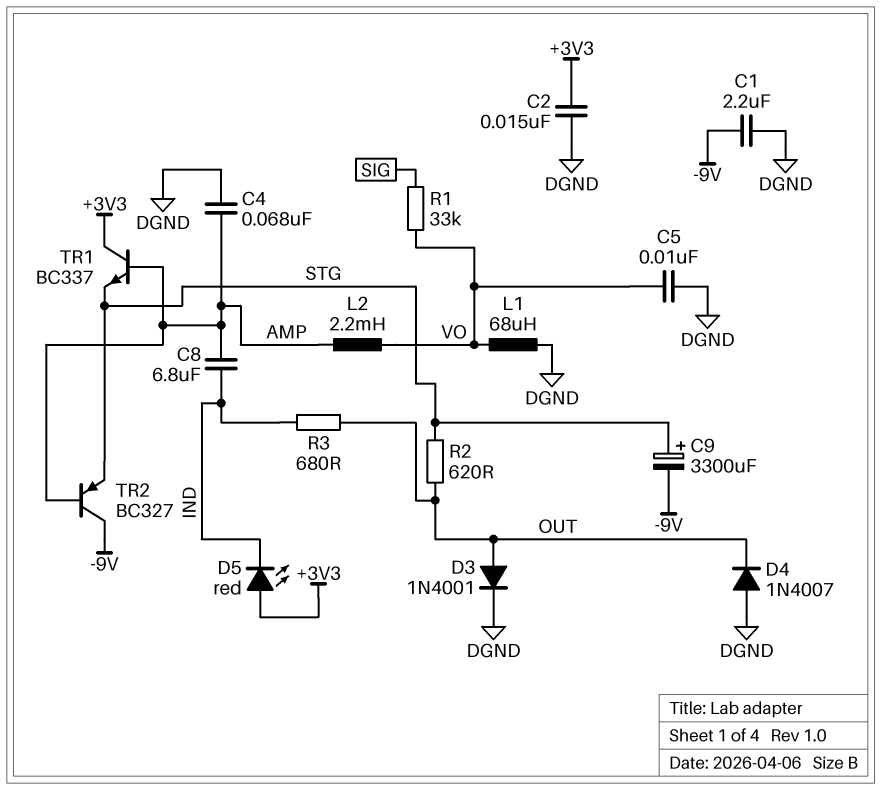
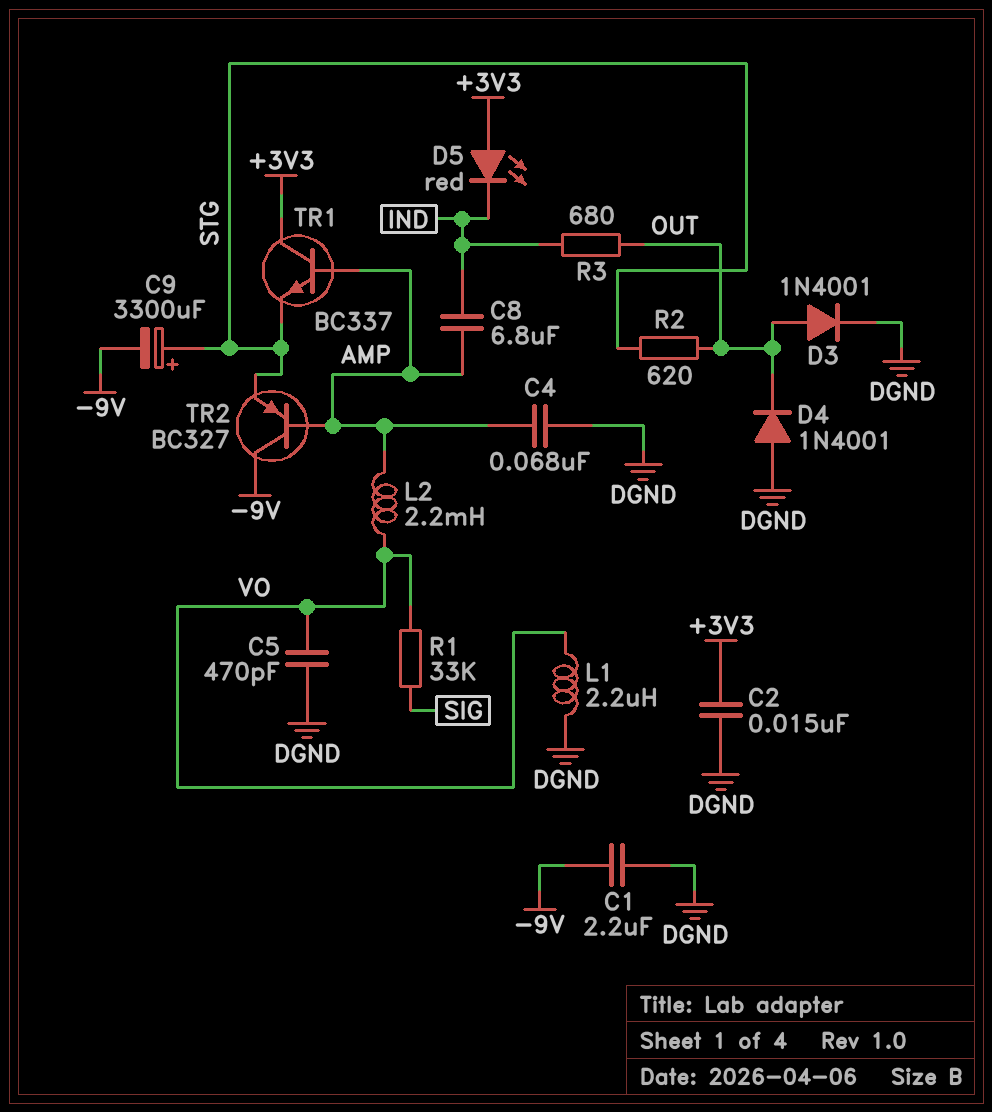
C5: 10nF (DGND, VO) -> 470pF (DGND, VO)
D4: diode 1N4007 (A DGND, K OUT) -> diode 1N4001 (A DGND, K OUT)
L1: 68uH (DGND, VO) -> 2.2uH (DGND, VO)

